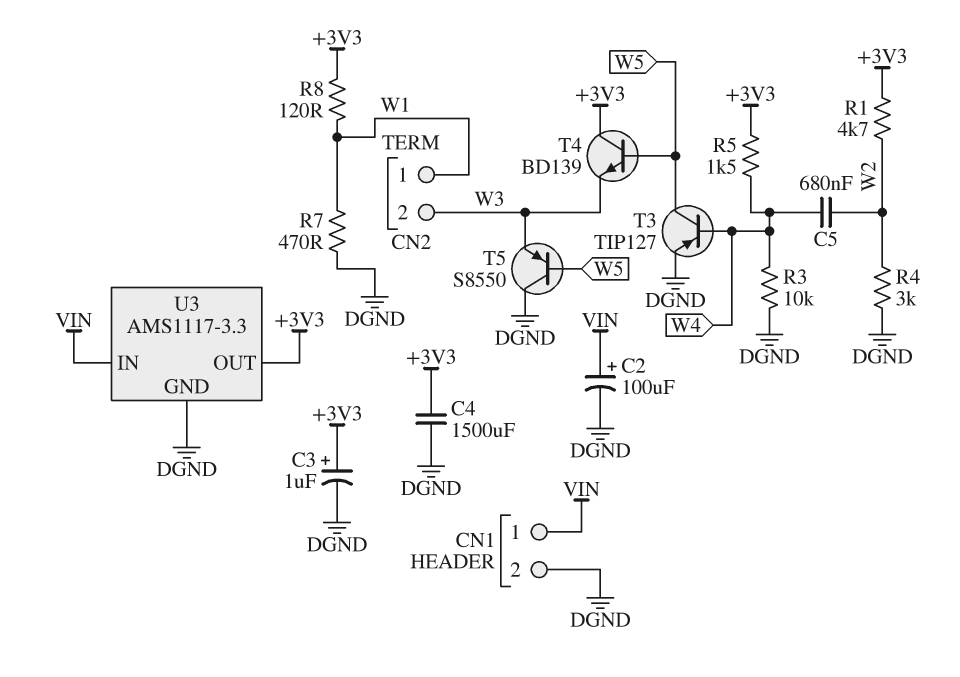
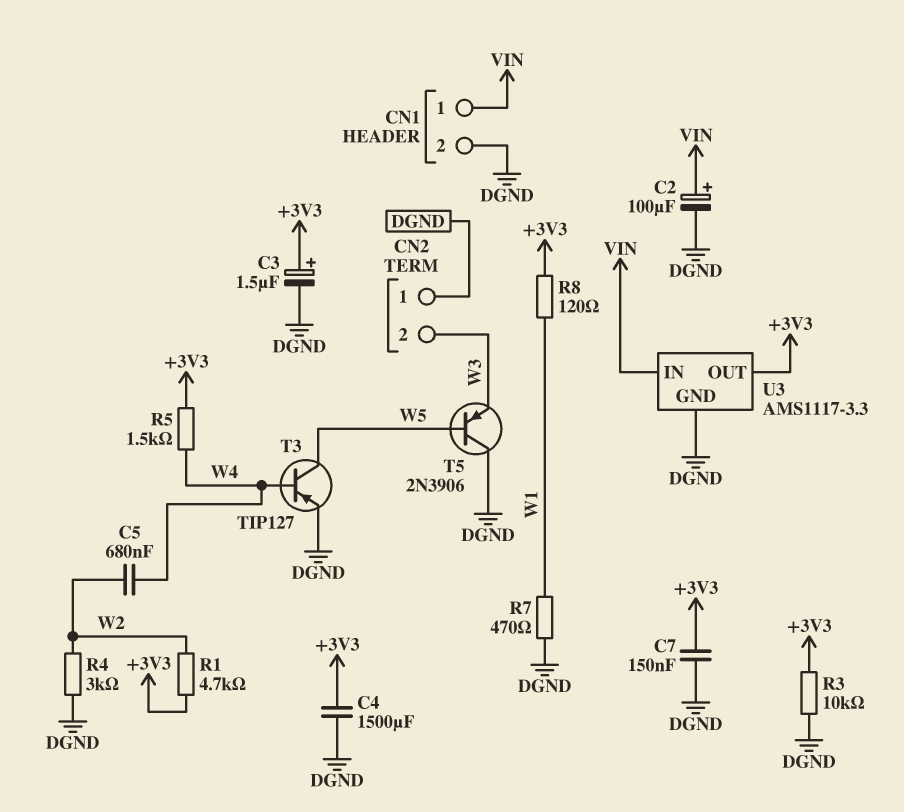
C3: 1uF (plus +3V3, minus DGND) -> 1.5uF (plus +3V3, minus DGND)
C7: none -> 150nF (+3V3, DGND)
CN2 pin 1: W1 -> DGND
R3: 10k (DGND, W4) -> 10k (+3V3, DGND)
T4: NPN BD139 (B W5, C +3V3, E W3) -> none
T5: PNP S8550 (B W5, C DGND, E W3) -> PNP 2N3906 (B W5, C DGND, E W3)

